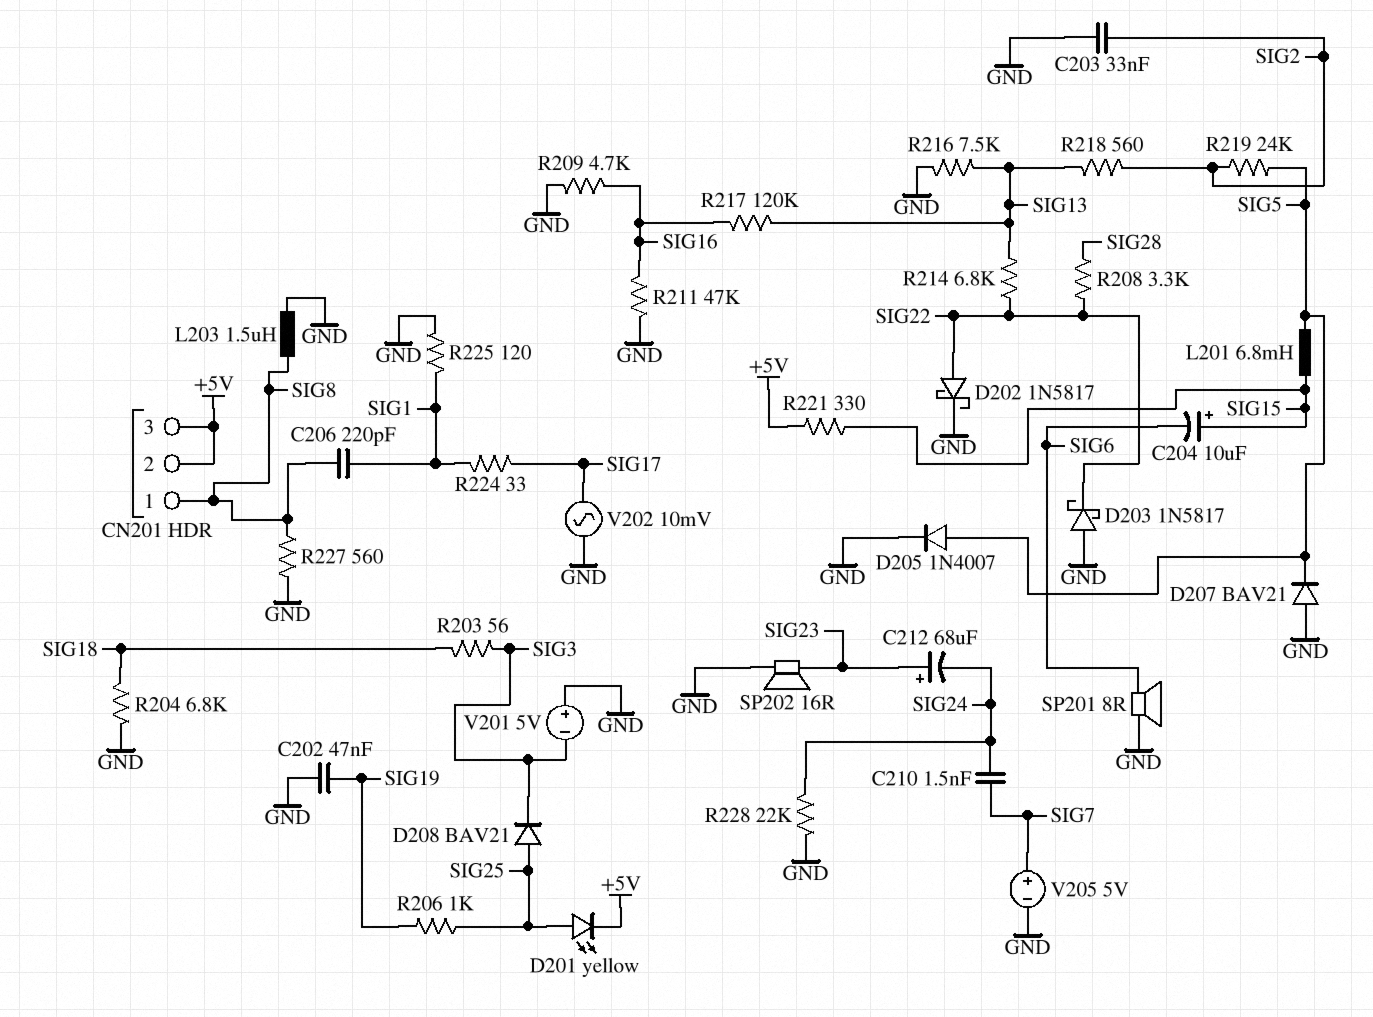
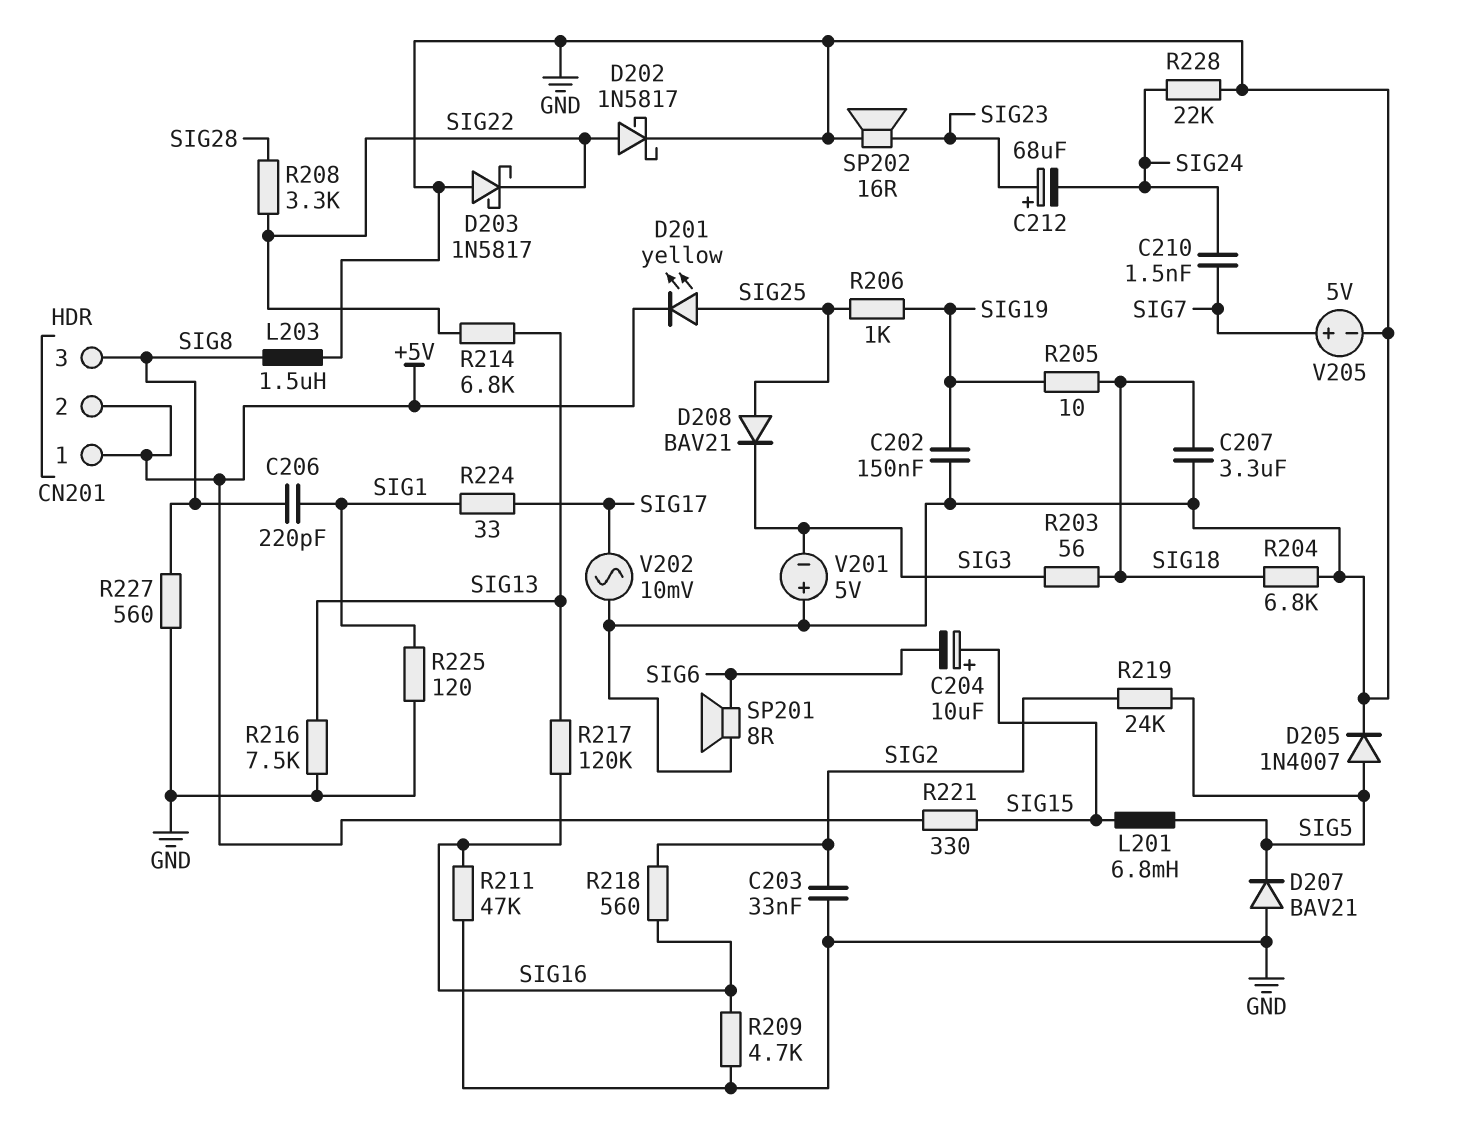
C202: 47nF (GND, SIG19) -> 150nF (GND, SIG19)
C207: none -> 3.3uF (GND, SIG18)
CN201 pin 1: SIG8 -> +5V
CN201 pin 3: +5V -> SIG8
R205: none -> 10 (SIG18, SIG19)
R218: 560 (SIG2, SIG13) -> 560 (SIG2, SIG16)

